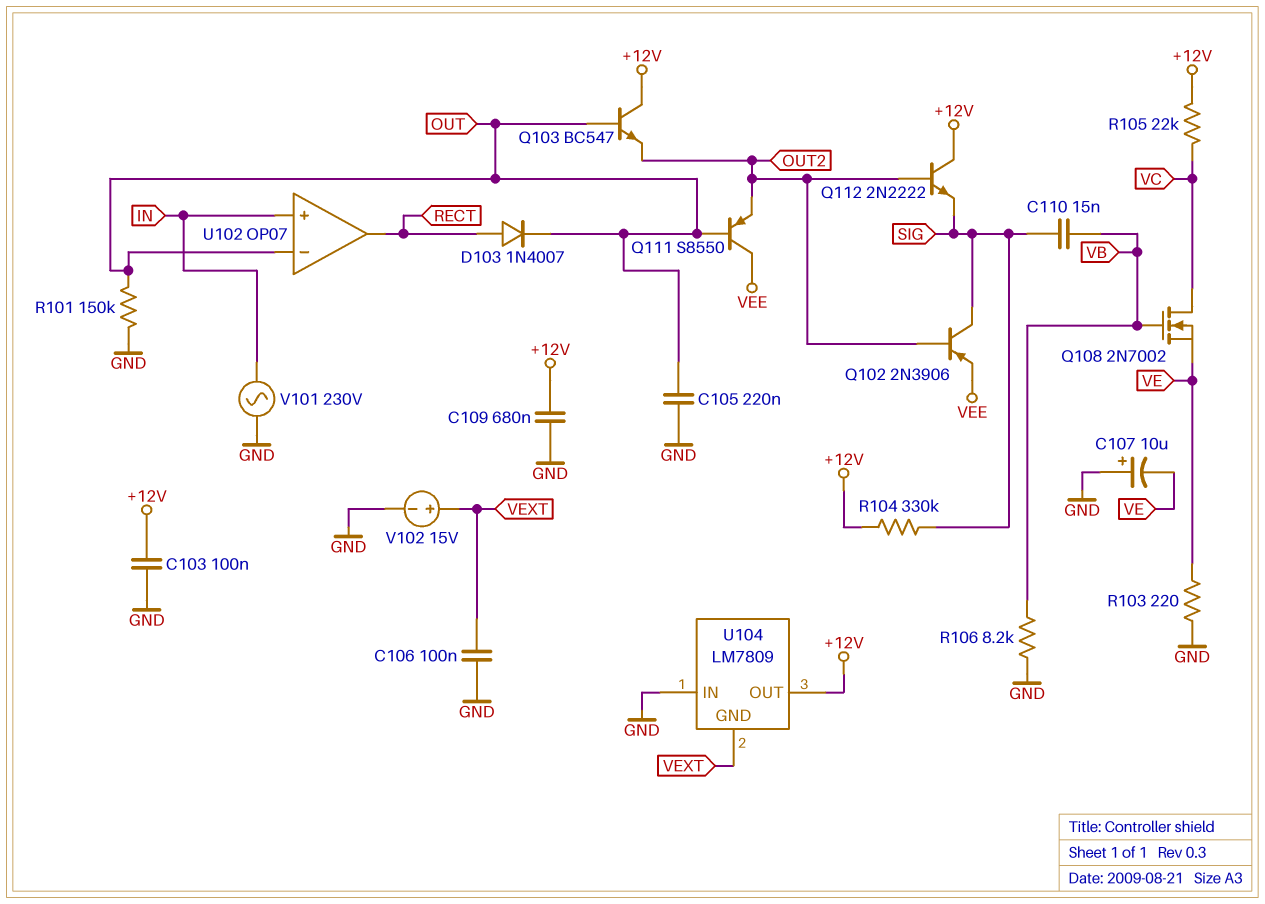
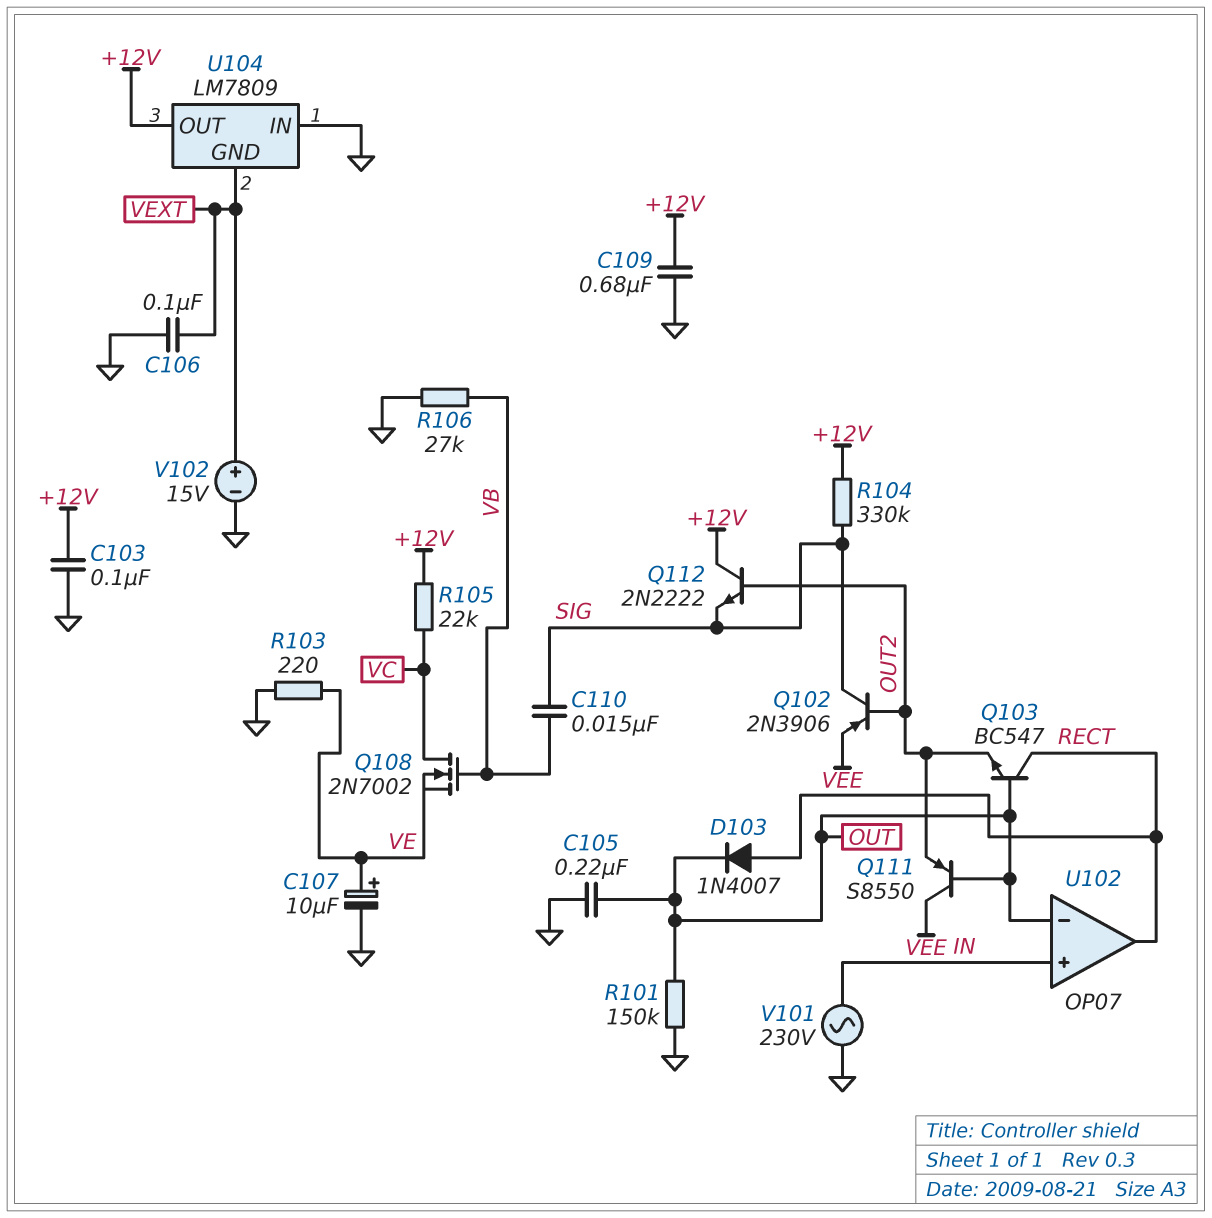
C107: 10uF (plus GND, minus VE) -> 10uF (plus VE, minus GND)
Q103: NPN BC547 (B OUT, C +12V, E OUT2) -> NPN BC547 (B OUT, C RECT, E OUT2)
R106: 8.2k (GND, VB) -> 27k (GND, VB)

